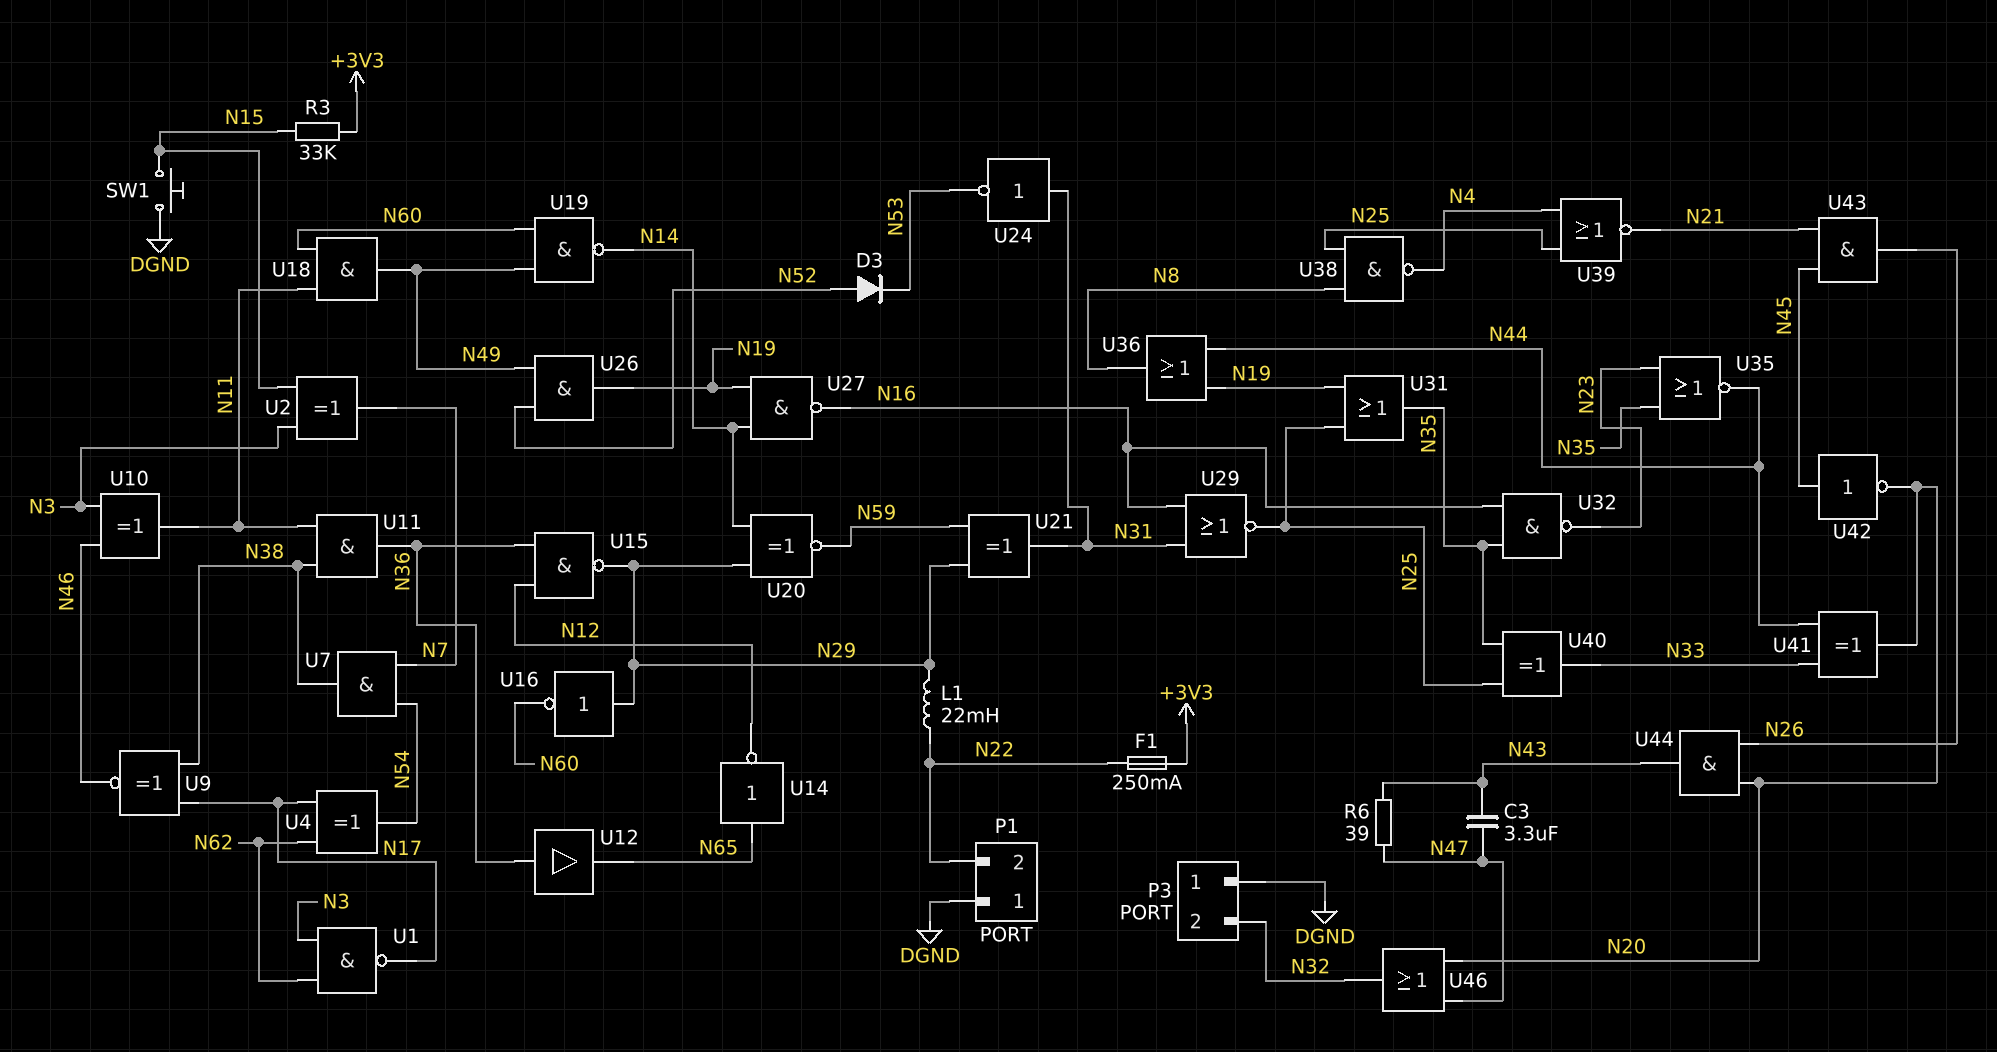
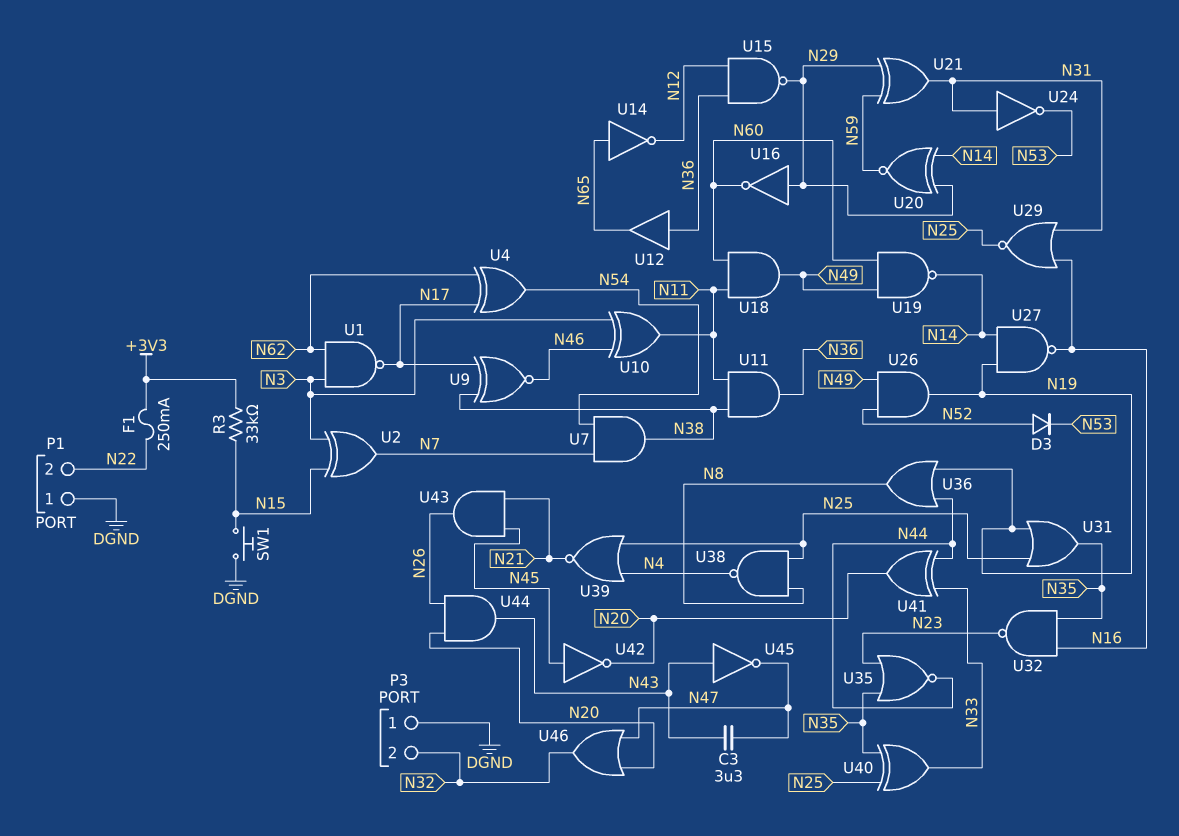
L1: 22mH (N22, N29) -> none
R6: 39 (N43, N47) -> none
U45: none -> NOT (in N43, out N47)

